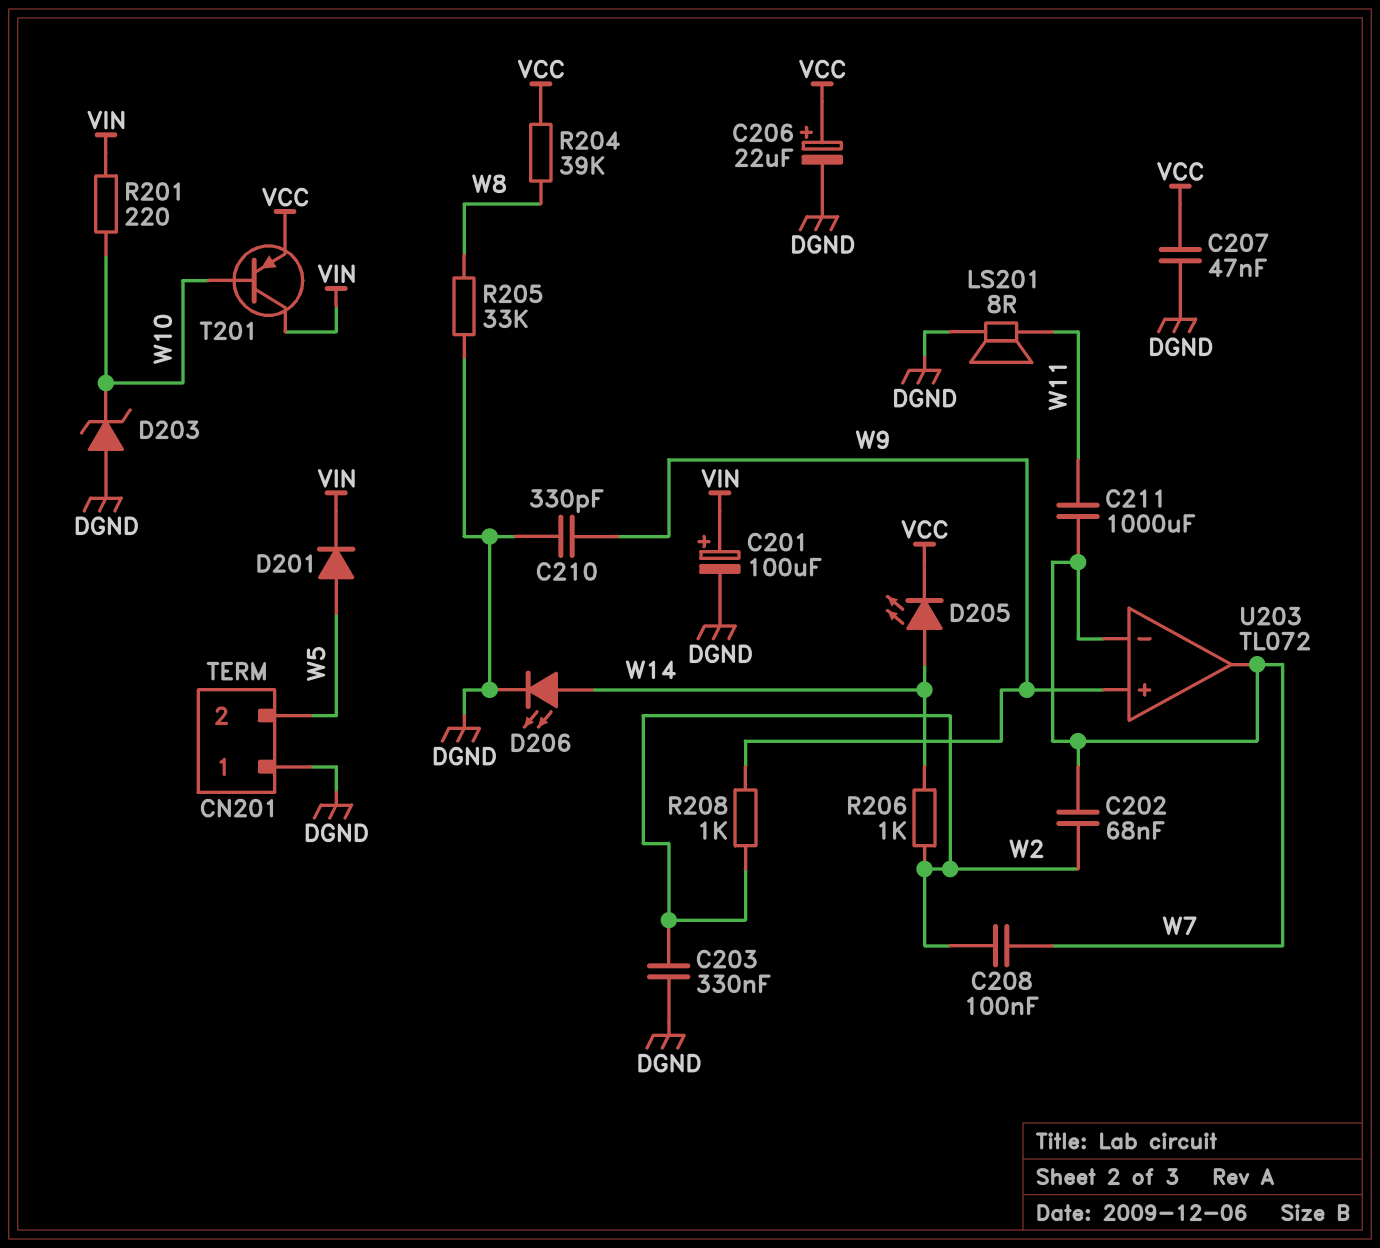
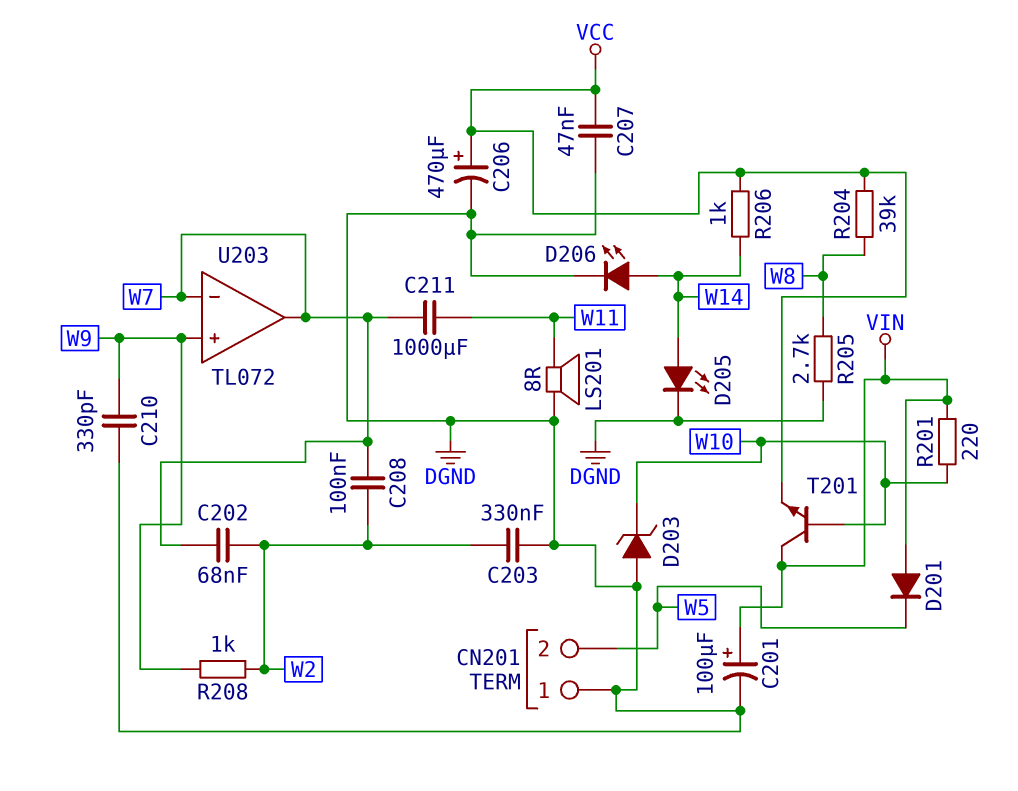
C206: 22uF (plus VCC, minus DGND) -> 470uF (plus VCC, minus DGND)
D201: diode (A W5, K VIN) -> diode (A VIN, K W5)
D205: LED (A W14, K VCC) -> LED (A W14, K DGND)
R205: 33k (DGND, W8) -> 2.7k (DGND, W8)
R206: 1k (W2, W14) -> 1k (VCC, W14)
T201: PNP (B W10, C VIN, E VCC) -> NPN (B W10, C VIN, E VCC)

